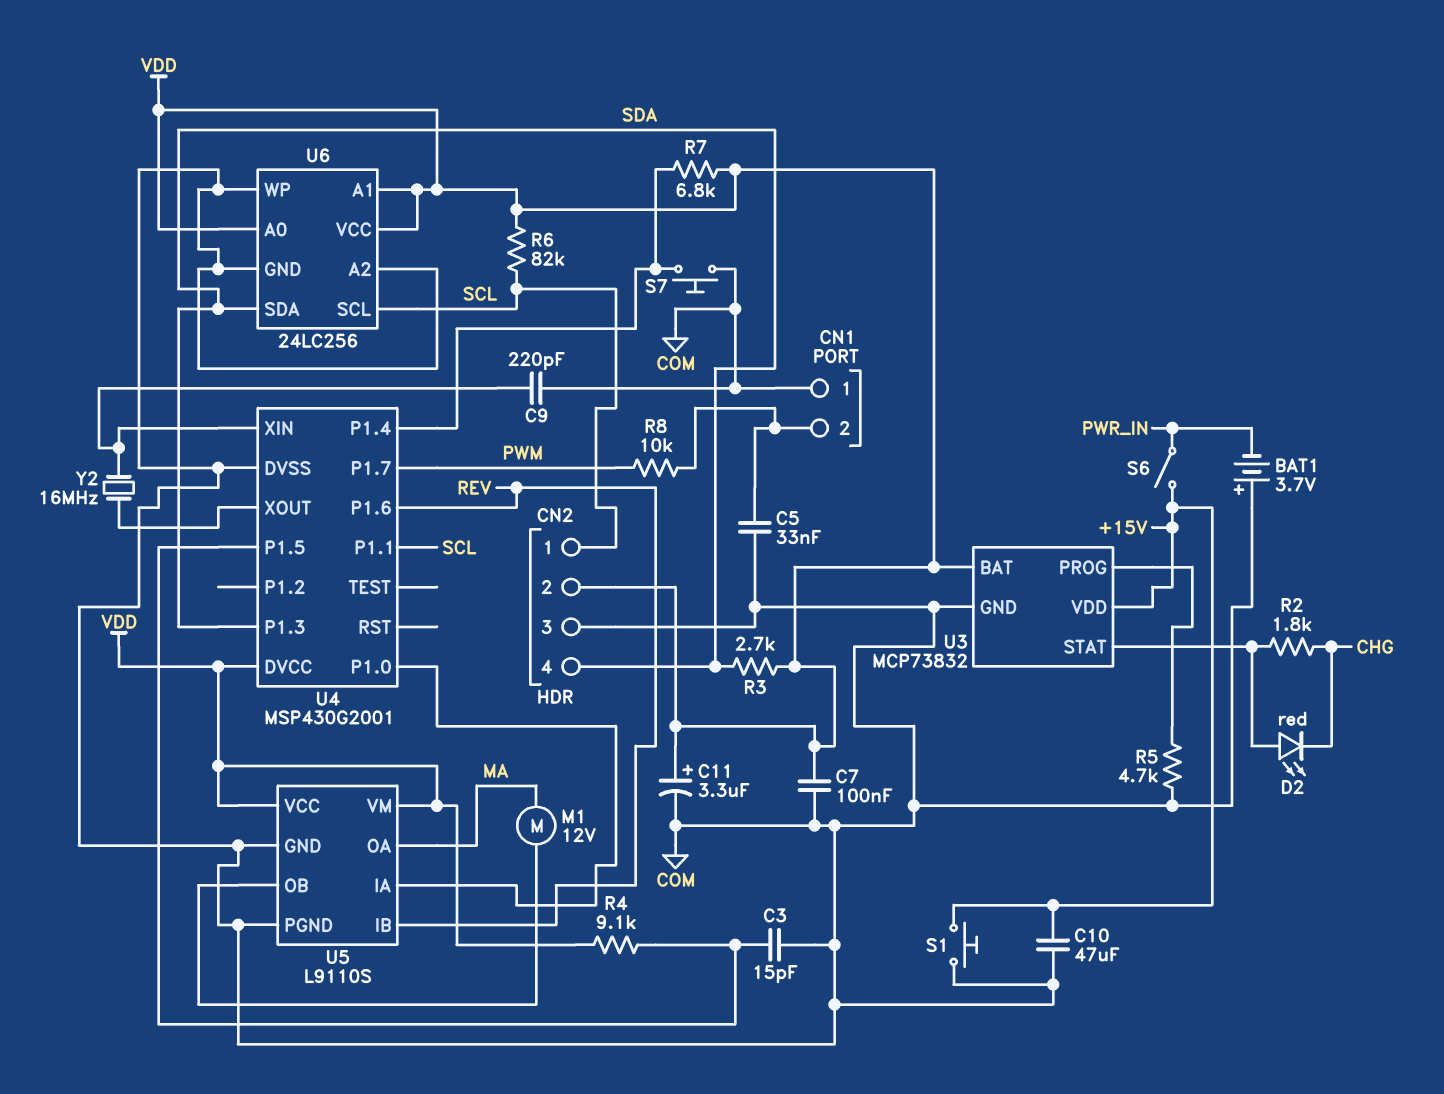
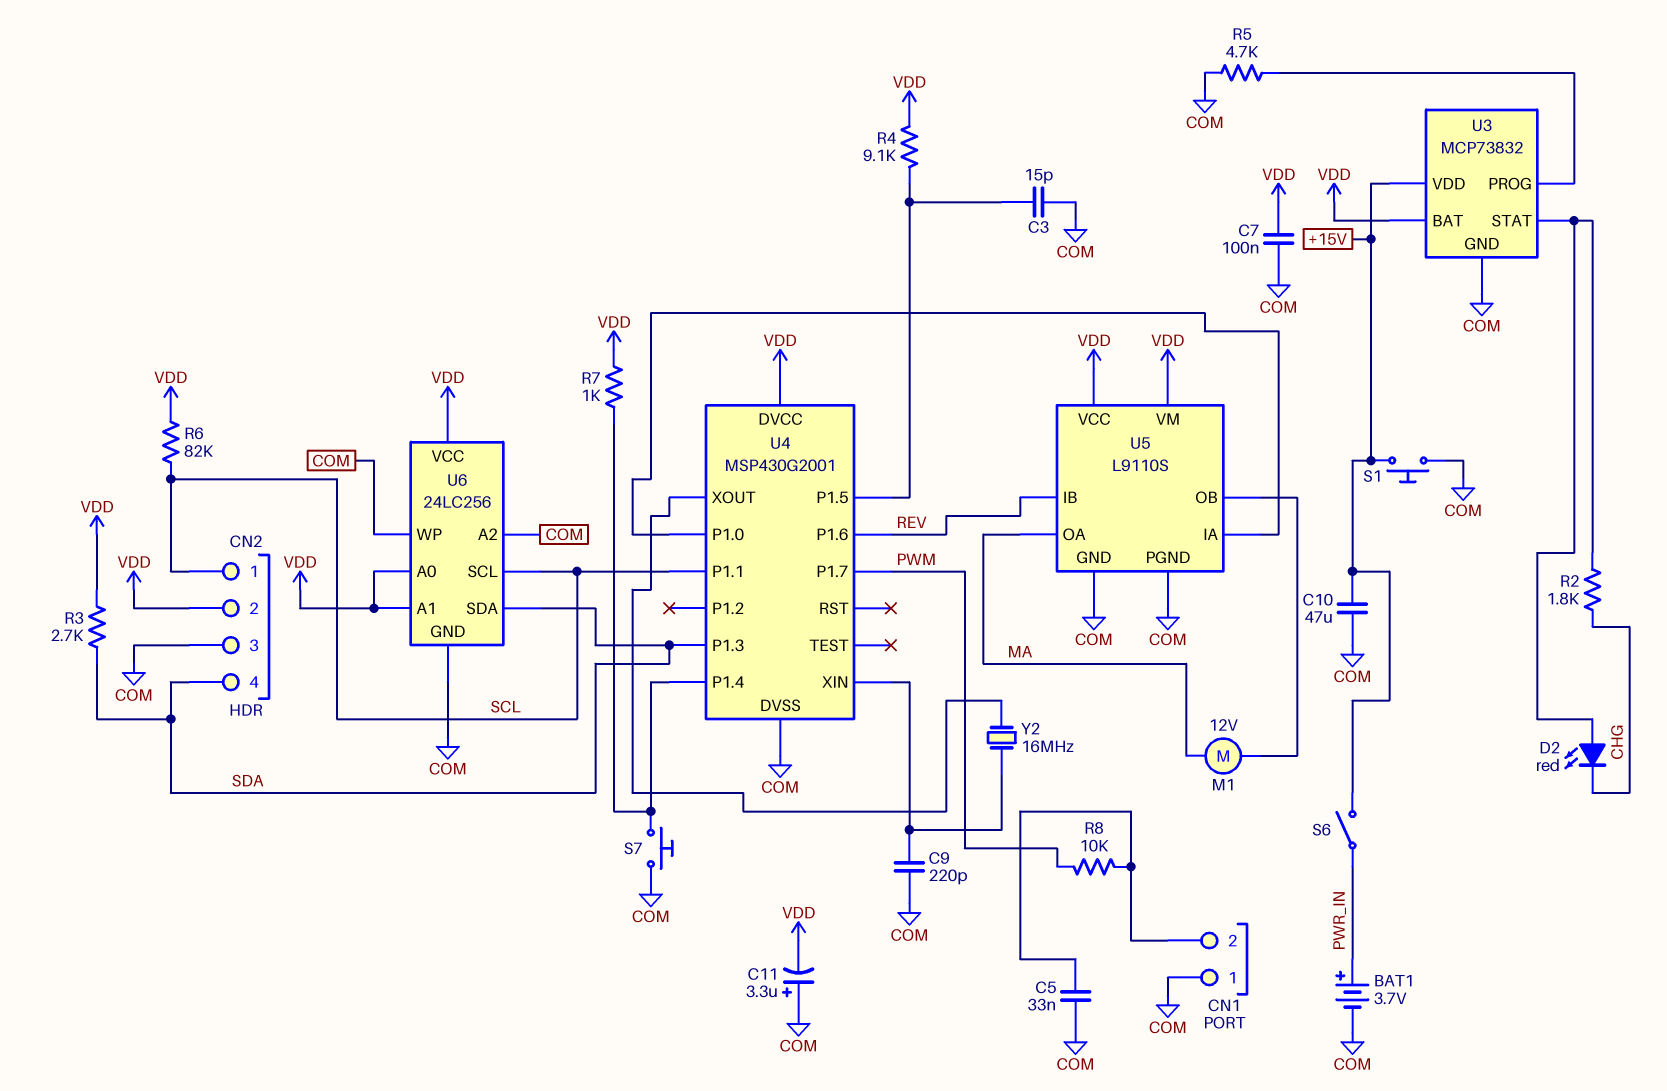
BAT1: 3.7V (plus COM, minus PWR_IN) -> 3.7V (plus PWR_IN, minus COM)
C11: 3.3uF (plus VDD, minus COM) -> 3.3uF (plus COM, minus VDD)
R7: 6.8k (U4/P1.4, VDD) -> 1k (U4/P1.4, VDD)

